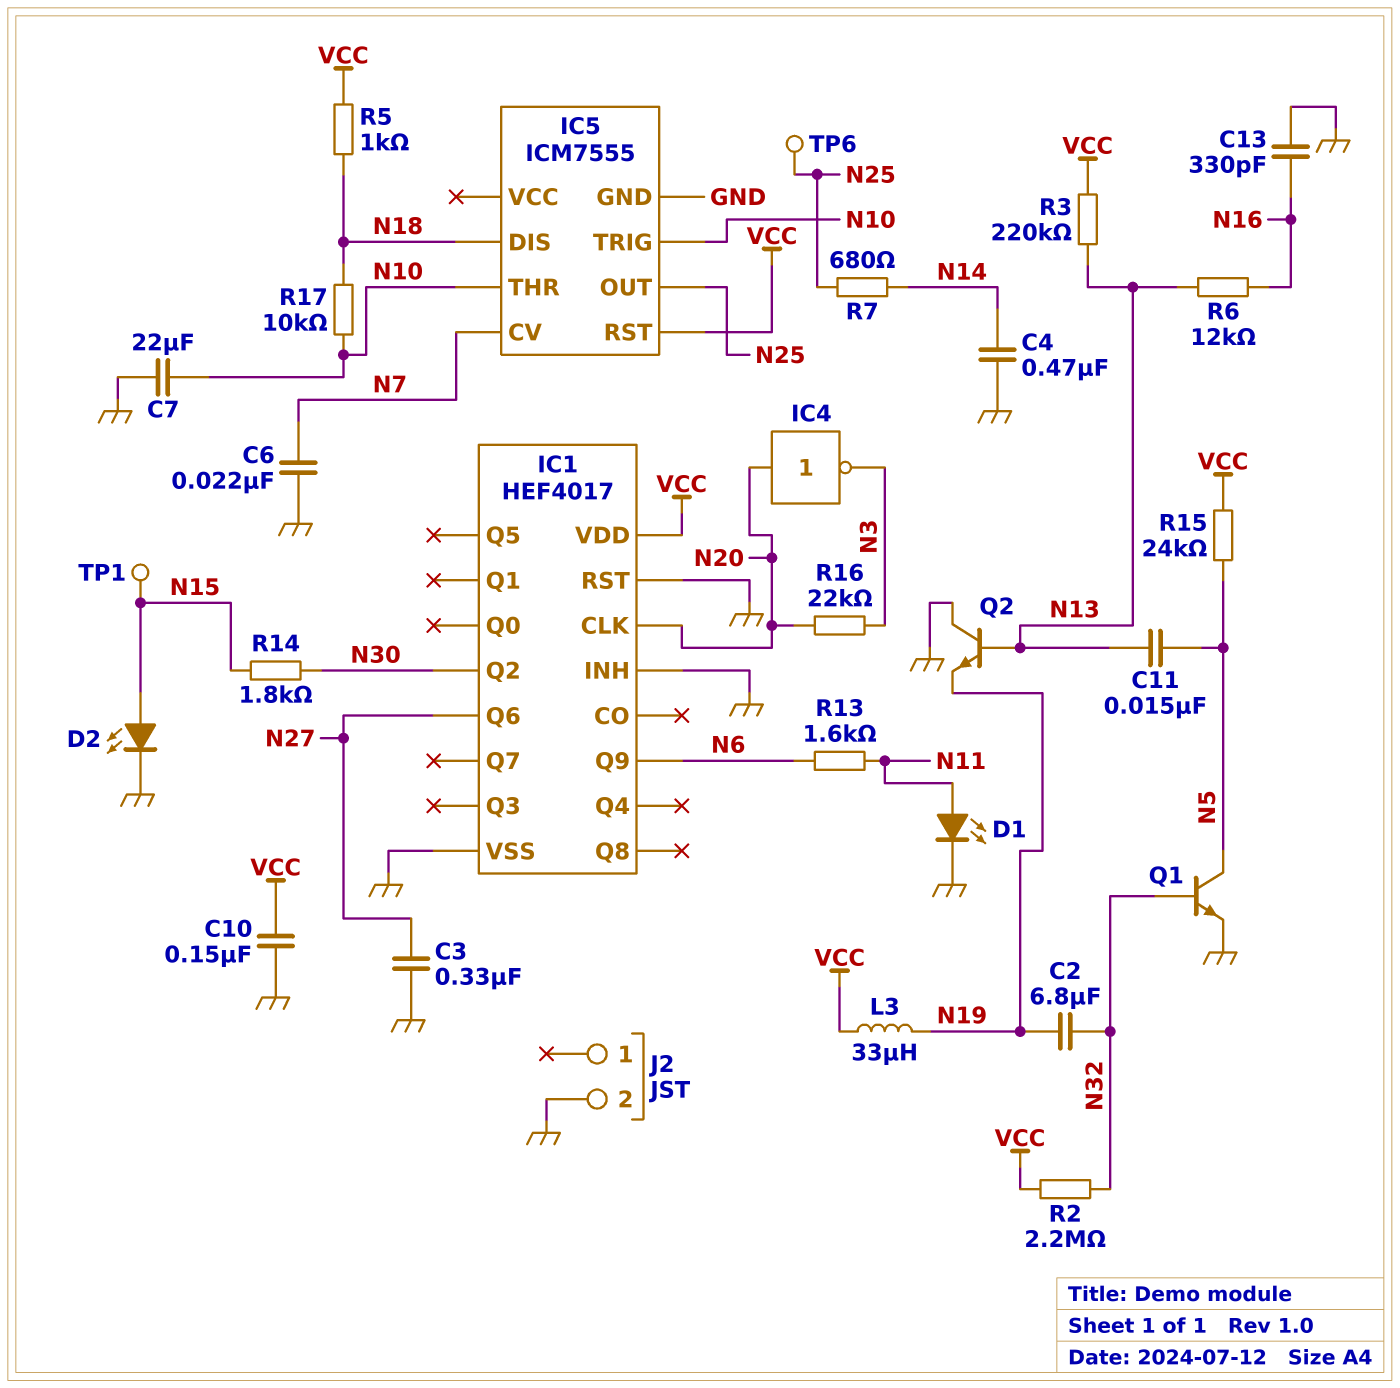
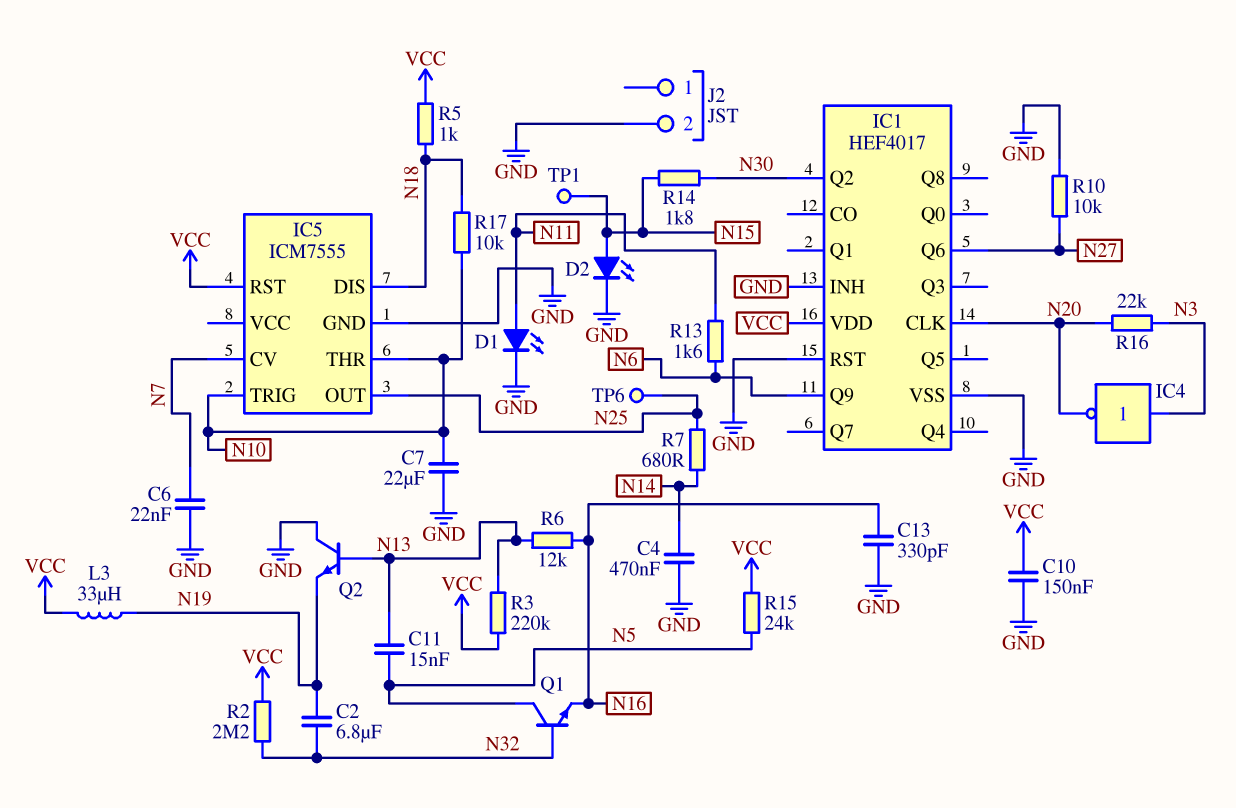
C3: 330nF (GND, N27) -> none
IC4: NOT (in N20, out N3) -> NOT (in N3, out N20)
Q1: NPN (B N32, C N5, E GND) -> NPN (B N32, C N5, E N16)
R10: none -> 10k (GND, N27)

